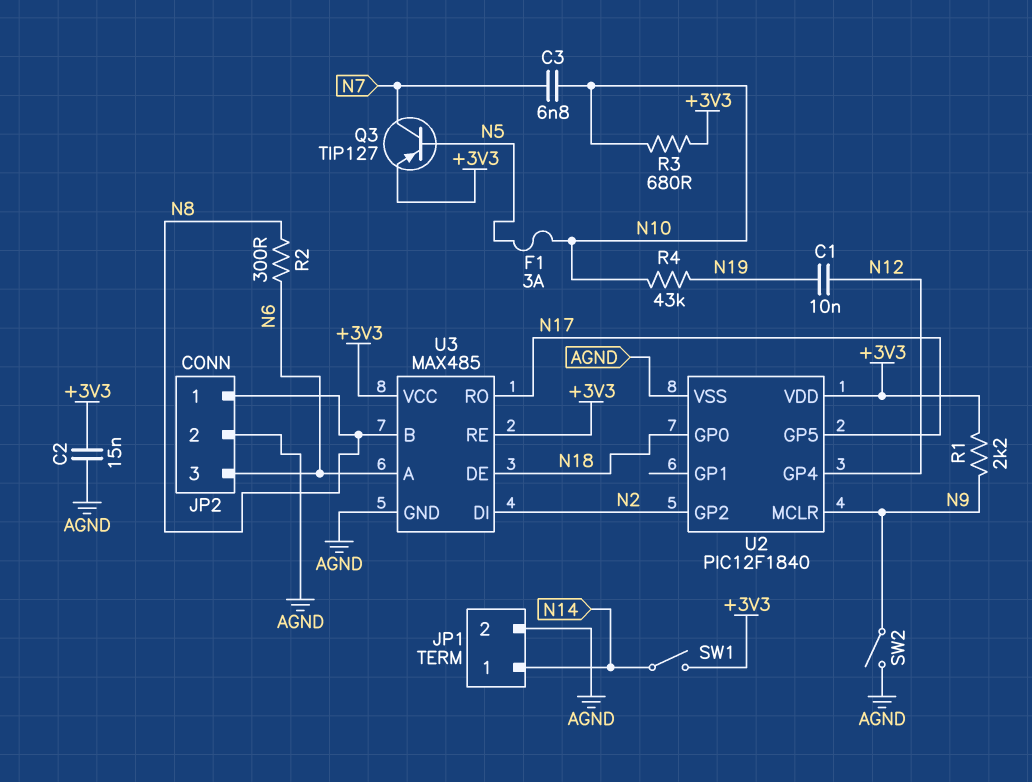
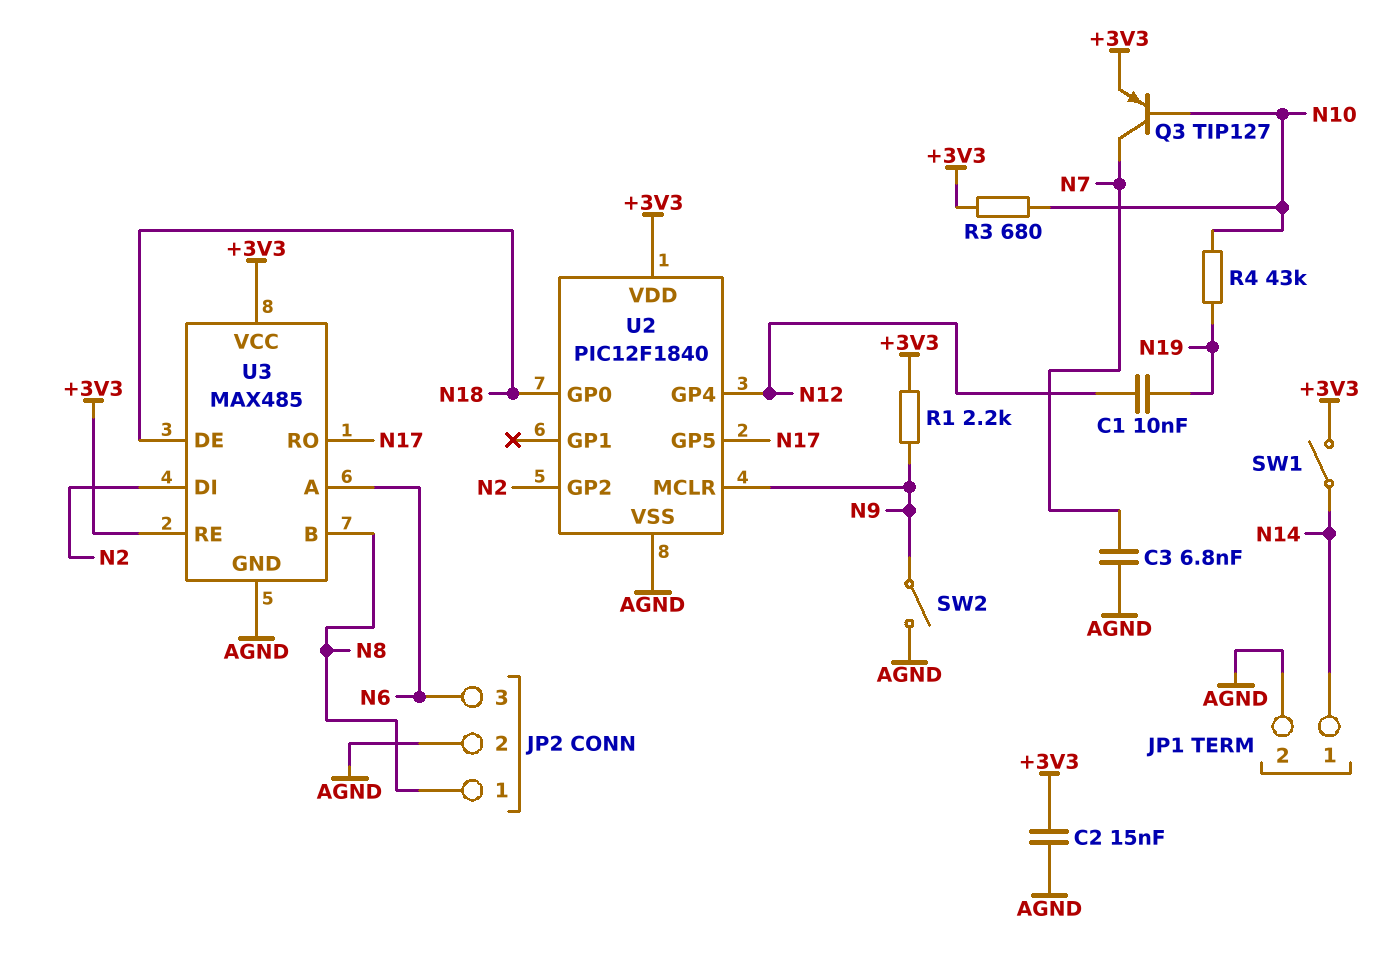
C3: 6.8nF (N7, N10) -> 6.8nF (AGND, N7)
F1: 3A (N5, N10) -> none
Q3: PNP TIP127 (B N5, C N7, E +3V3) -> PNP TIP127 (B N10, C N7, E +3V3)
R2: 300 (N6, N8) -> none

